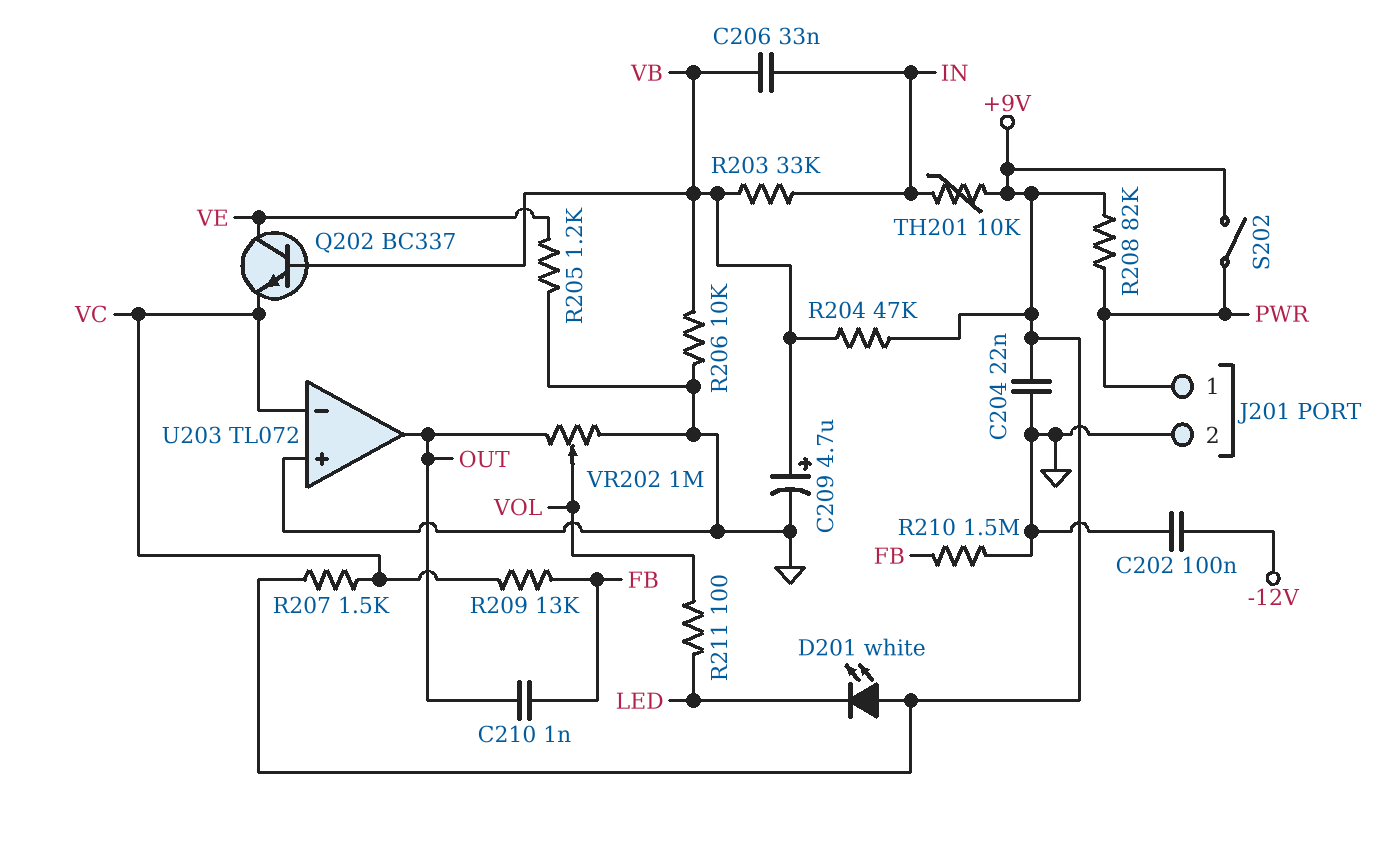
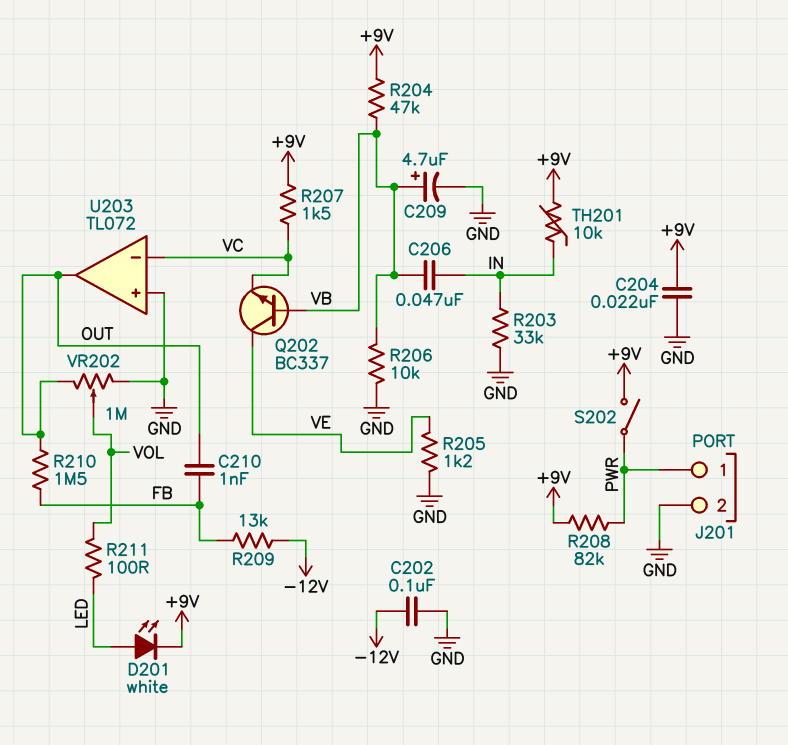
C206: 33nF (IN, VB) -> 47nF (IN, VB)
D201: LED white (A +9V, K LED) -> LED white (A LED, K +9V)
R203: 33k (IN, VB) -> 33k (GND, IN)
R209: 13k (FB, VC) -> 13k (-12V, FB)
R210: 1.5M (FB, GND) -> 1.5M (FB, OUT)

